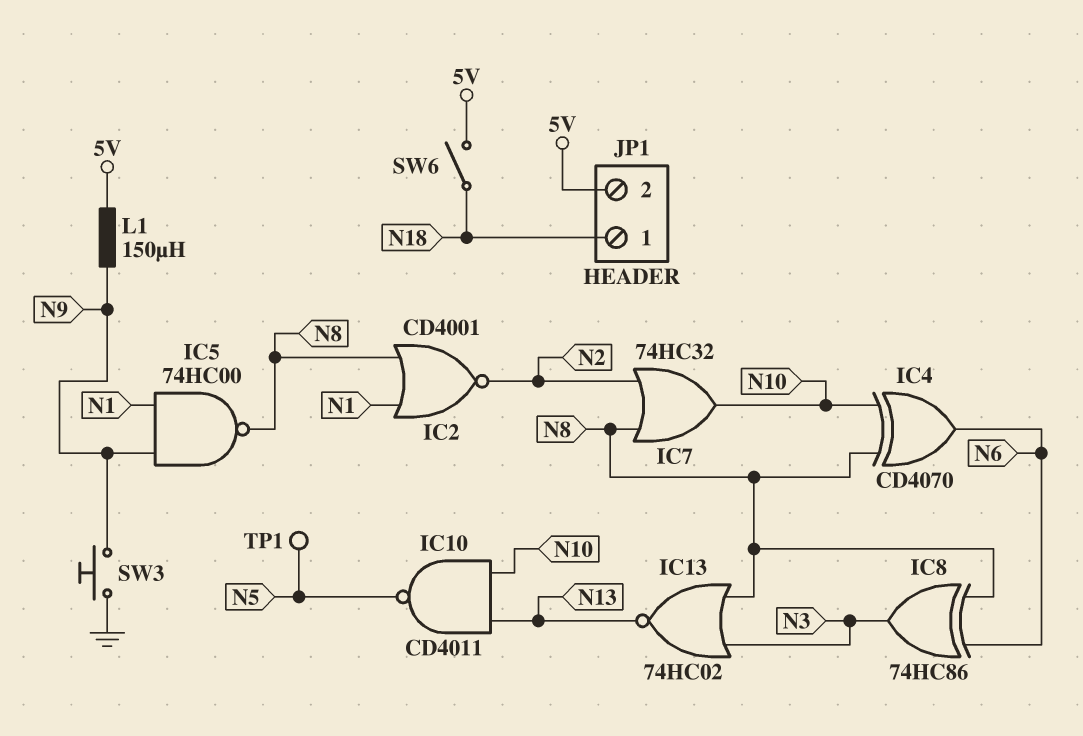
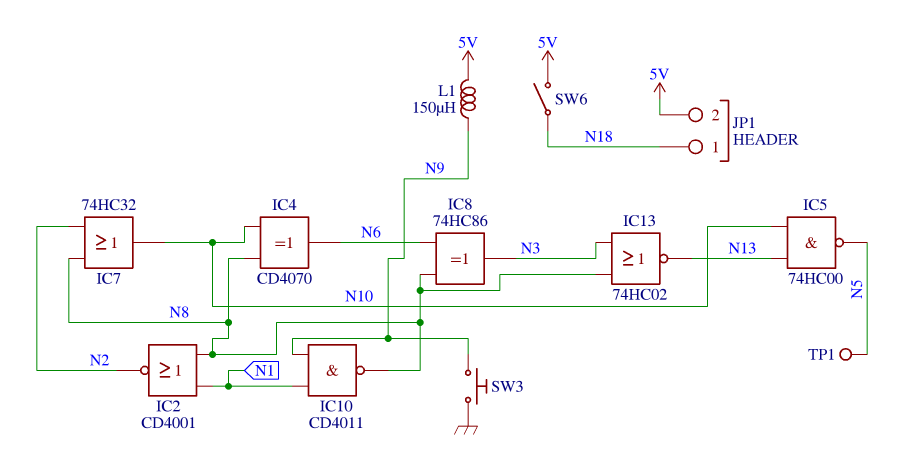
IC5: NAND 74HC00 (in N1, in N9, out N8) -> NAND 74HC00 (in N10, in N13, out N5)
IC10: NAND CD4011 (in N10, in N13, out N5) -> NAND CD4011 (in N1, in N9, out N8)

